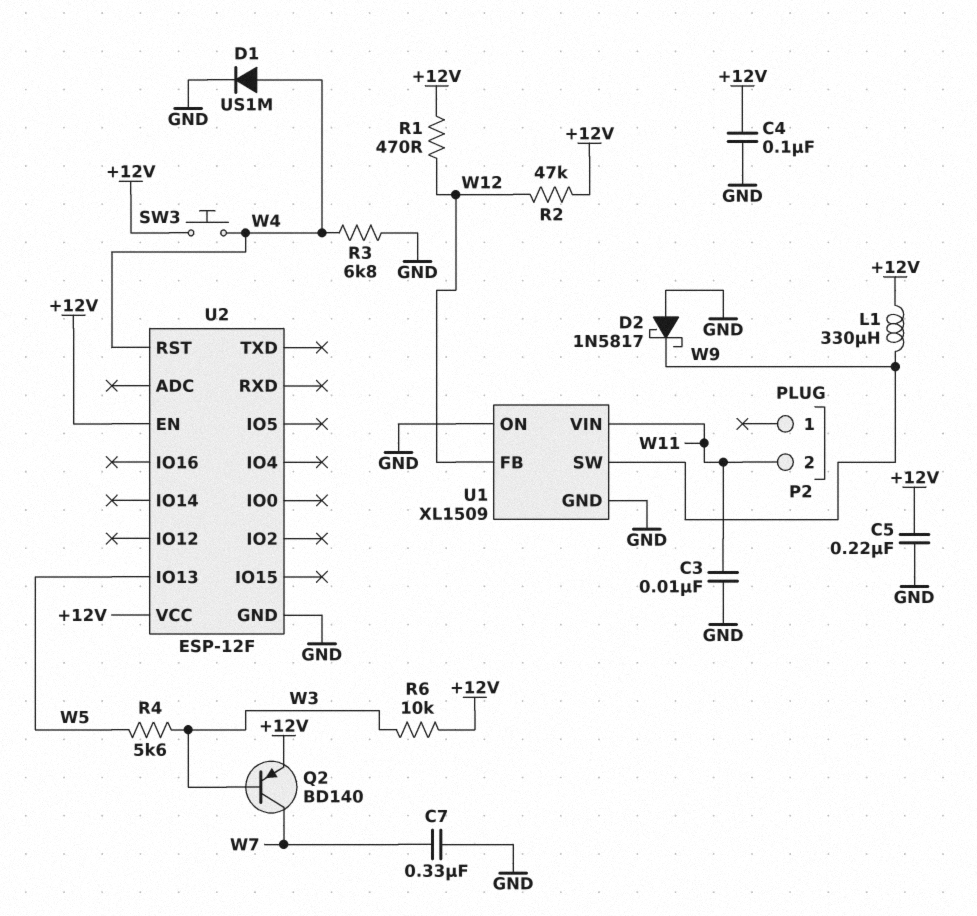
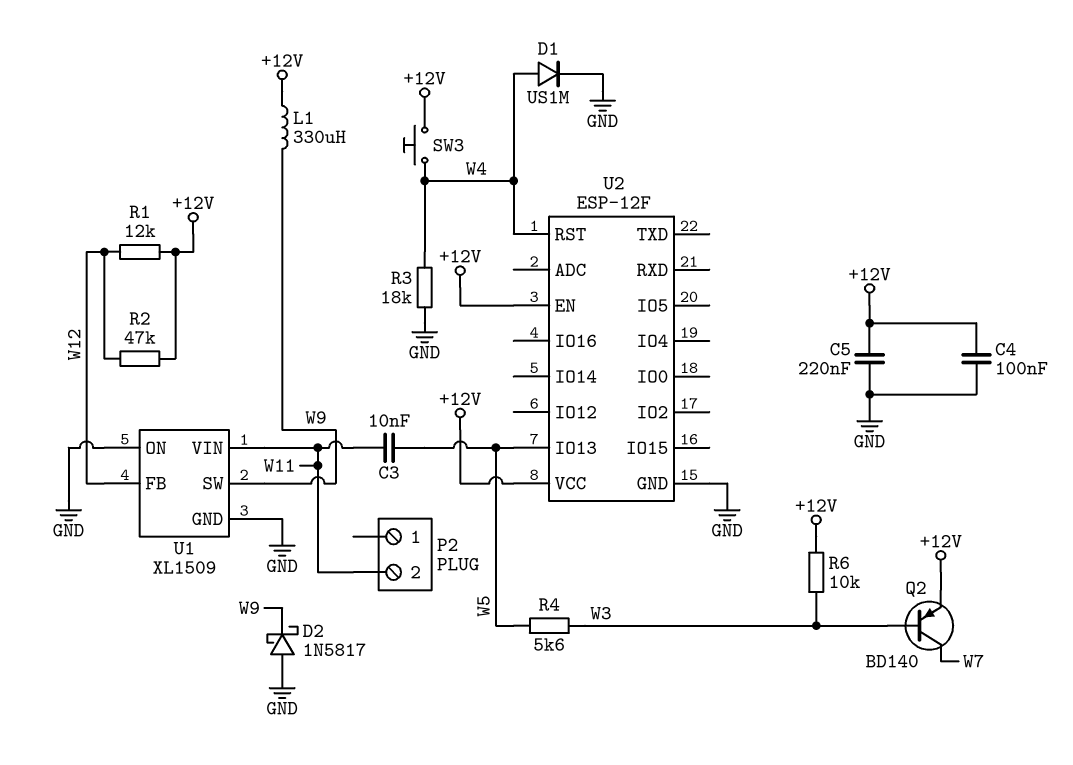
C3: 10nF (GND, W11) -> 10nF (W5, W11)
C7: 330nF (GND, W7) -> none
R1: 470 (+12V, W12) -> 12k (+12V, W12)
R3: 6.8k (GND, W4) -> 18k (GND, W4)

